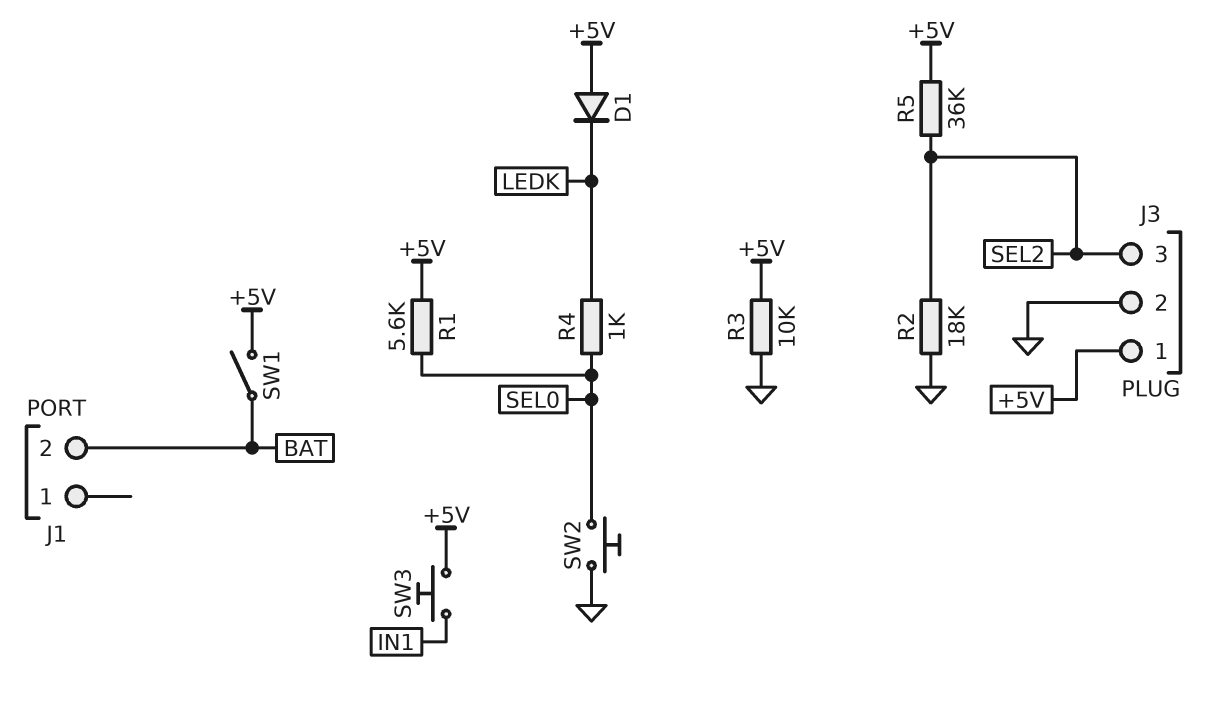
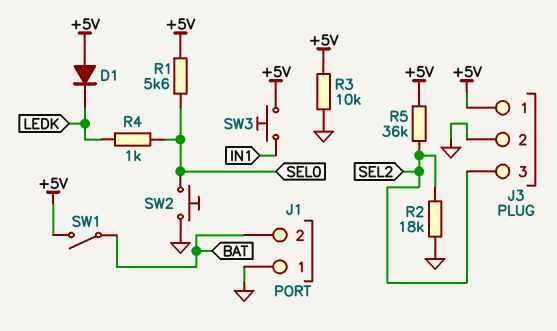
J1 pin 1: none -> GND

